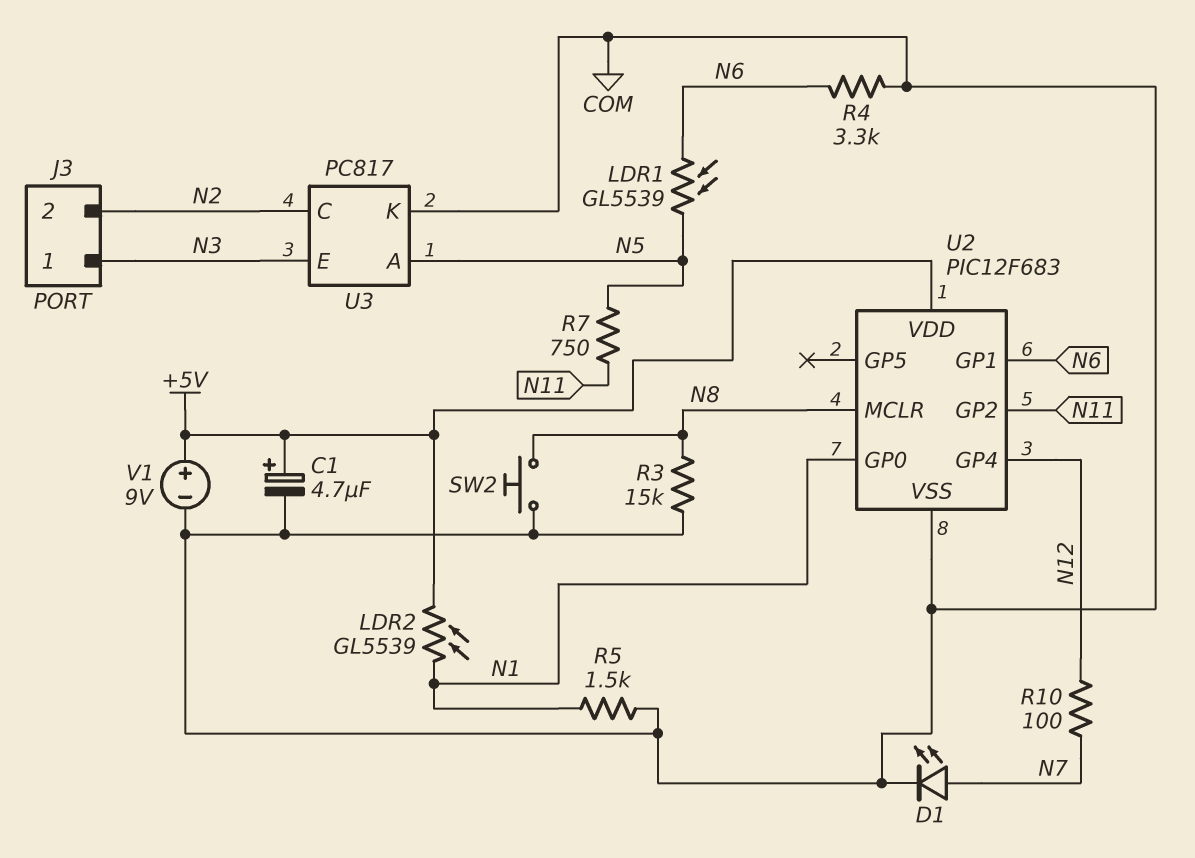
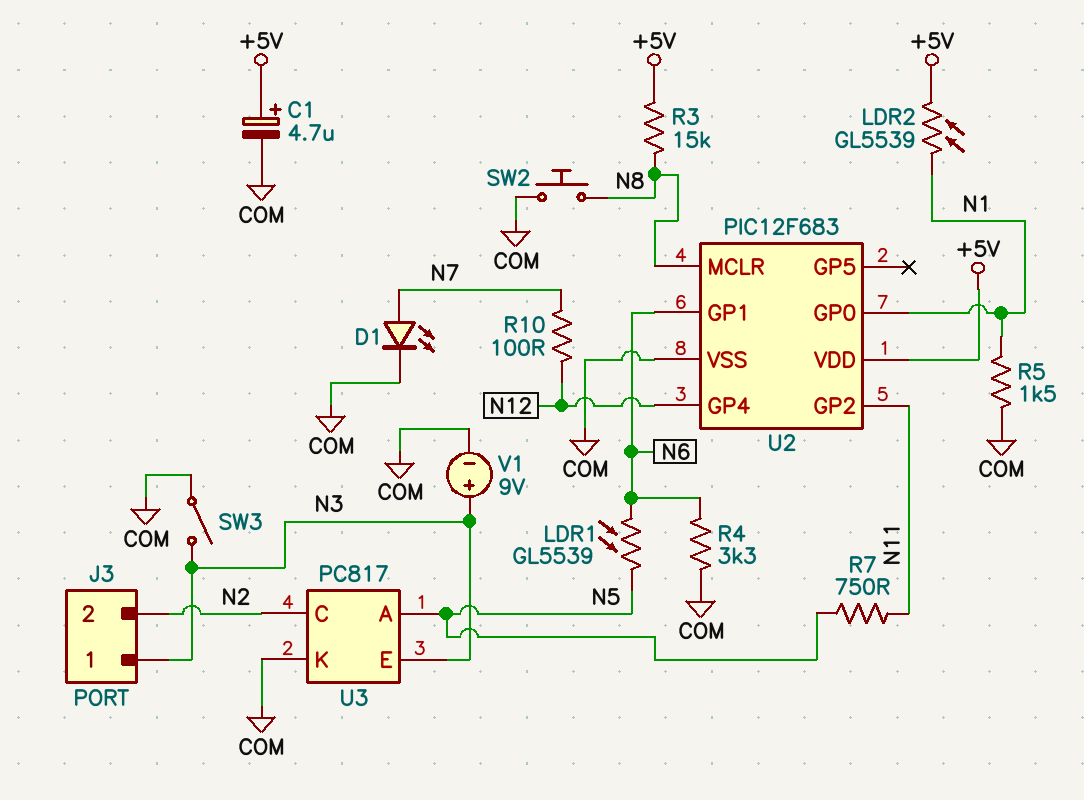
R3: 15k (COM, N8) -> 15k (+5V, N8)
SW3: none -> switch (COM, N3)
V1: 9V (plus +5V, minus COM) -> 9V (plus N3, minus COM)

